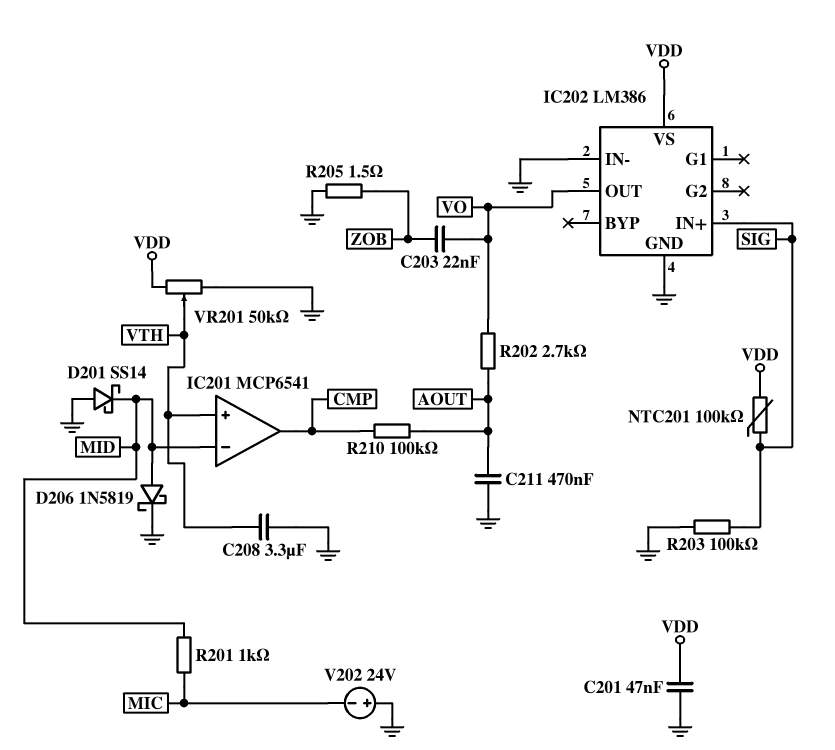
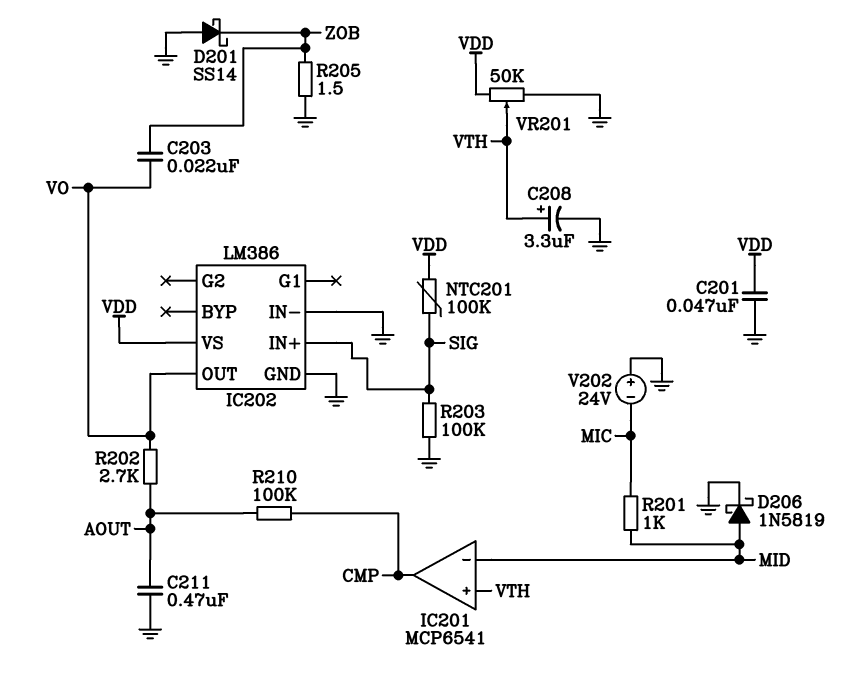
C208: 3.3uF (GND, VTH) -> 3.3uF (plus VTH, minus GND)
D201: schottky SS14 (A GND, K MID) -> schottky SS14 (A GND, K ZOB)

